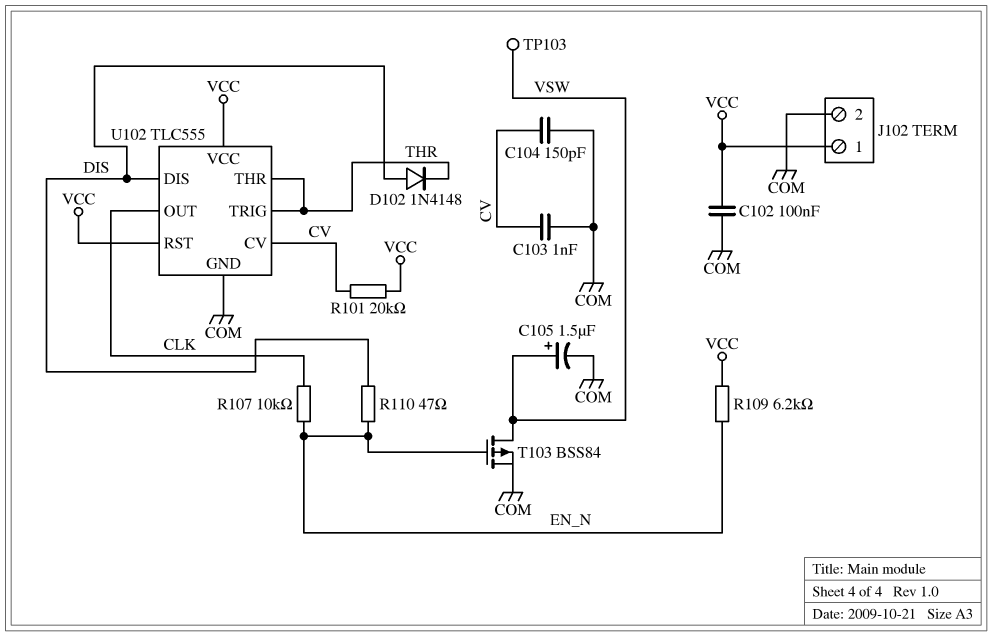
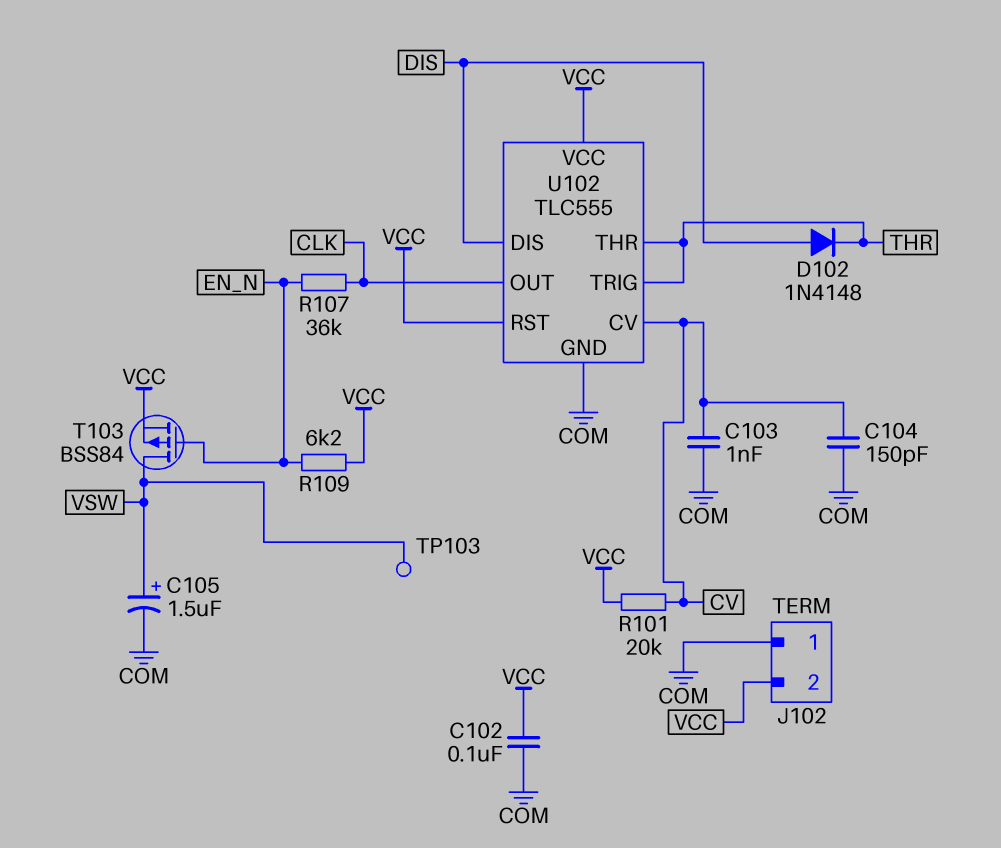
J102 pin 1: VCC -> COM
J102 pin 2: COM -> VCC
R107: 10k (CLK, EN_N) -> 36k (CLK, EN_N)
R110: 47 (DIS, EN_N) -> none
T103: PMOS BSS84 (G EN_N, D VSW, S COM) -> PMOS BSS84 (G EN_N, D VSW, S VCC)

